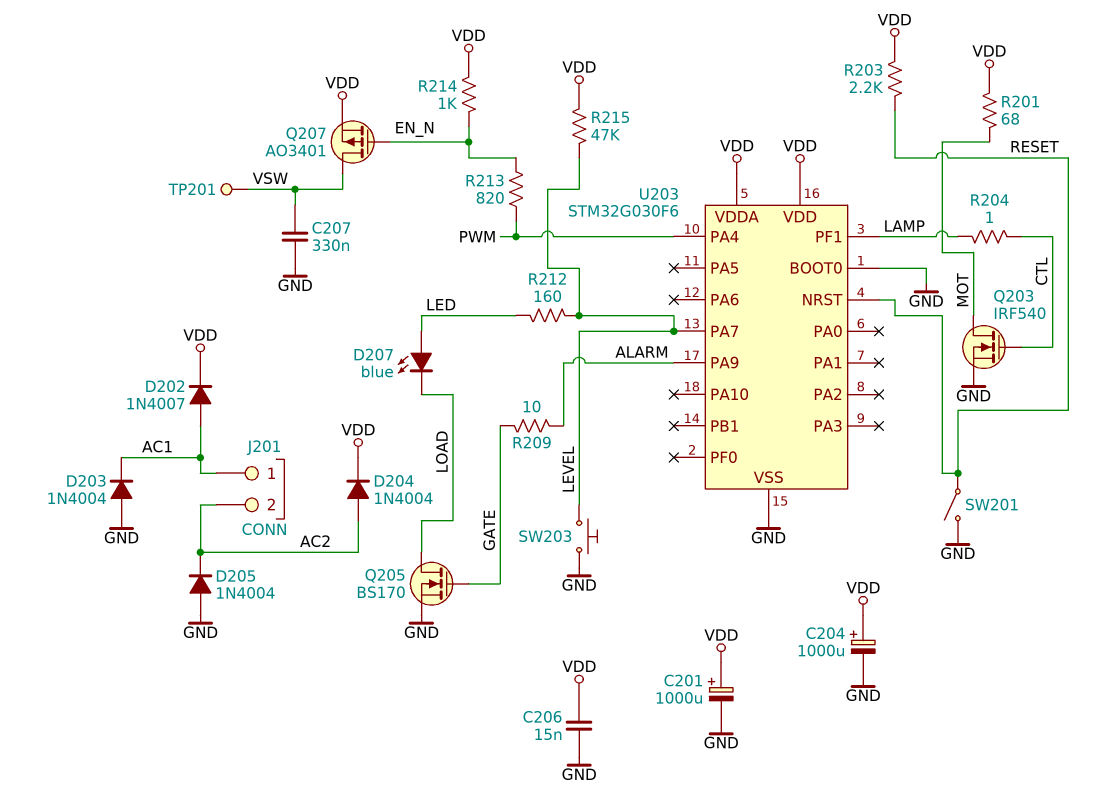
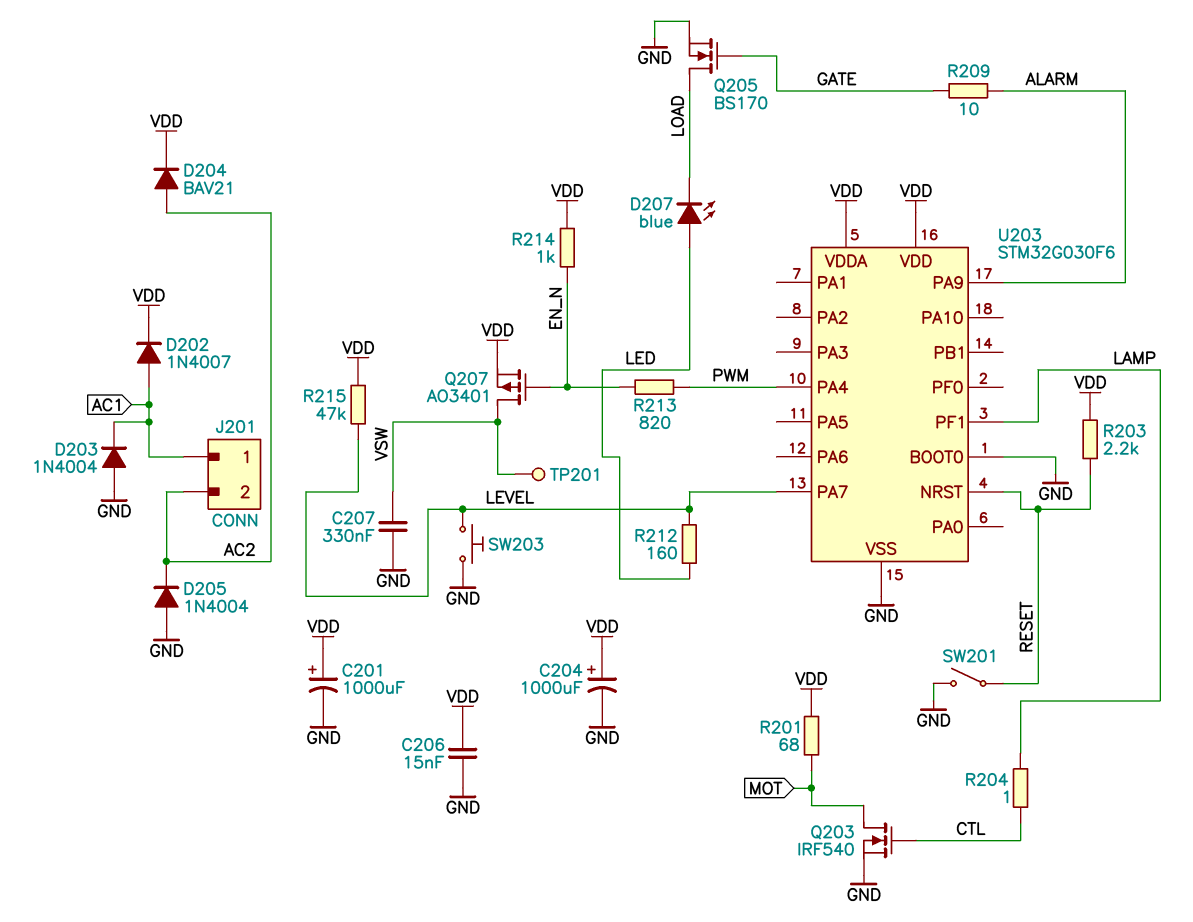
D204: diode 1N4004 (A AC2, K VDD) -> diode BAV21 (A AC2, K VDD)

